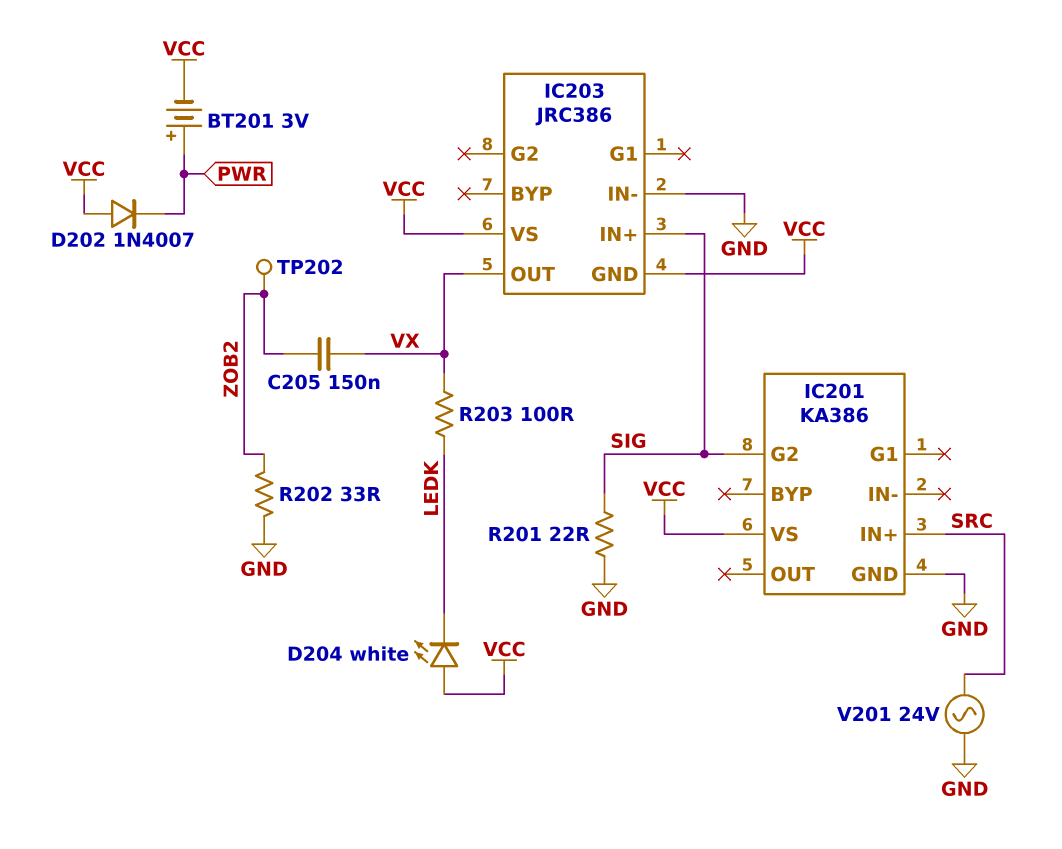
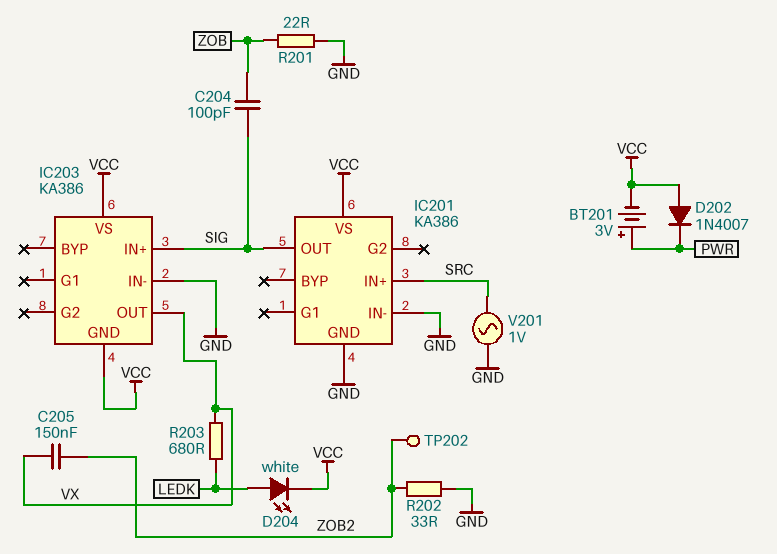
C204: none -> 100pF (SIG, ZOB)
D204: LED white (A VCC, K LEDK) -> LED white (A LEDK, K VCC)
IC201 pin G2: SIG -> none
IC201 pin IN-: none -> GND
IC201 pin OUT: none -> SIG
IC203: JRC386 -> KA386
R201: 22 (GND, SIG) -> 22 (GND, ZOB)
R203: 100 (LEDK, VX) -> 680 (LEDK, VX)
V201: AC 24V (GND, SRC) -> AC 1V (GND, SRC)

